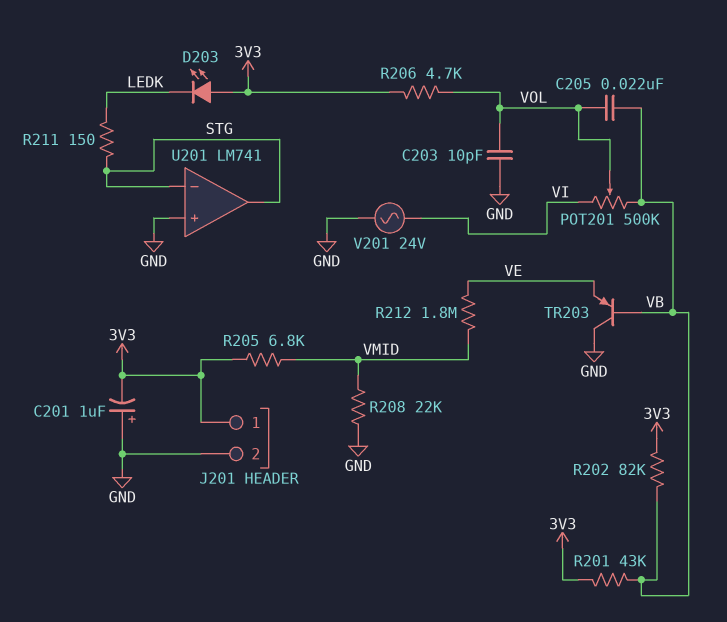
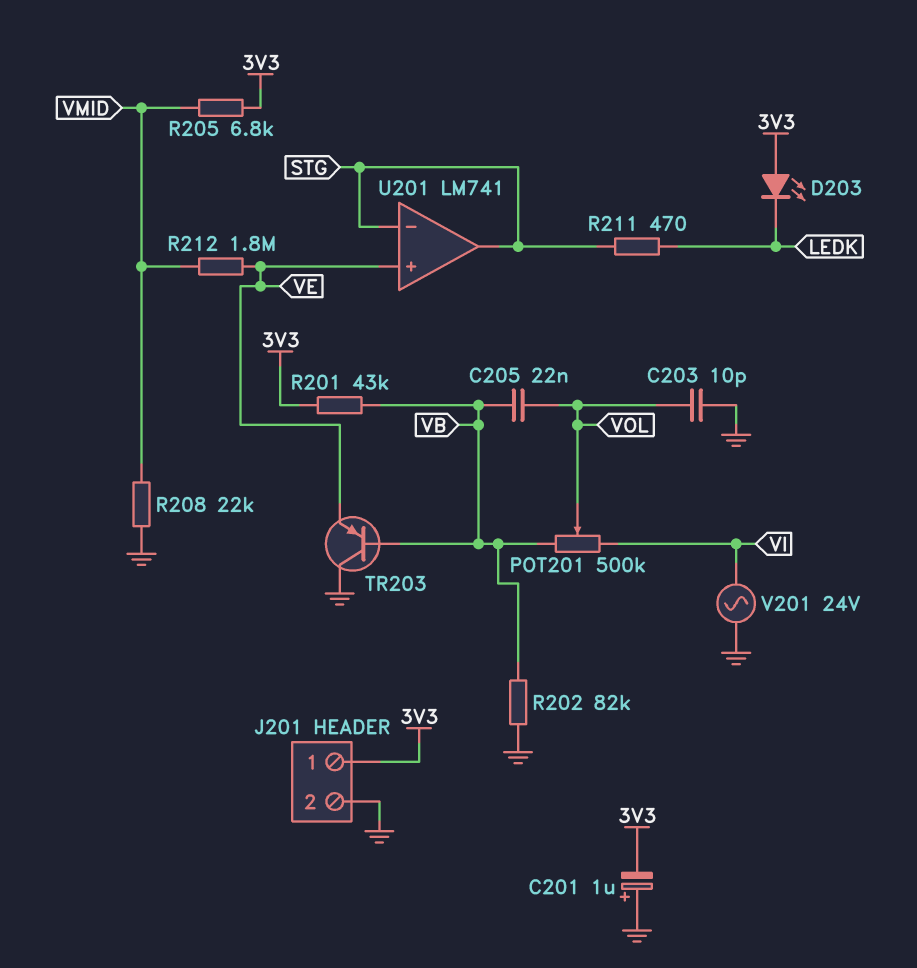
R202: 82k (3V3, VB) -> 82k (GND, VB)
R206: 4.7k (3V3, VOL) -> none
R211: 150 (LEDK, STG) -> 470 (LEDK, STG)
U201 pin in+: GND -> VE

